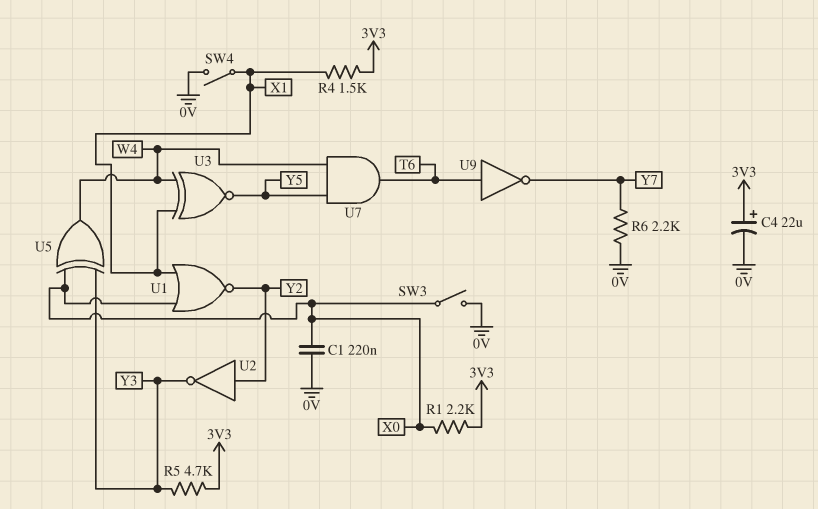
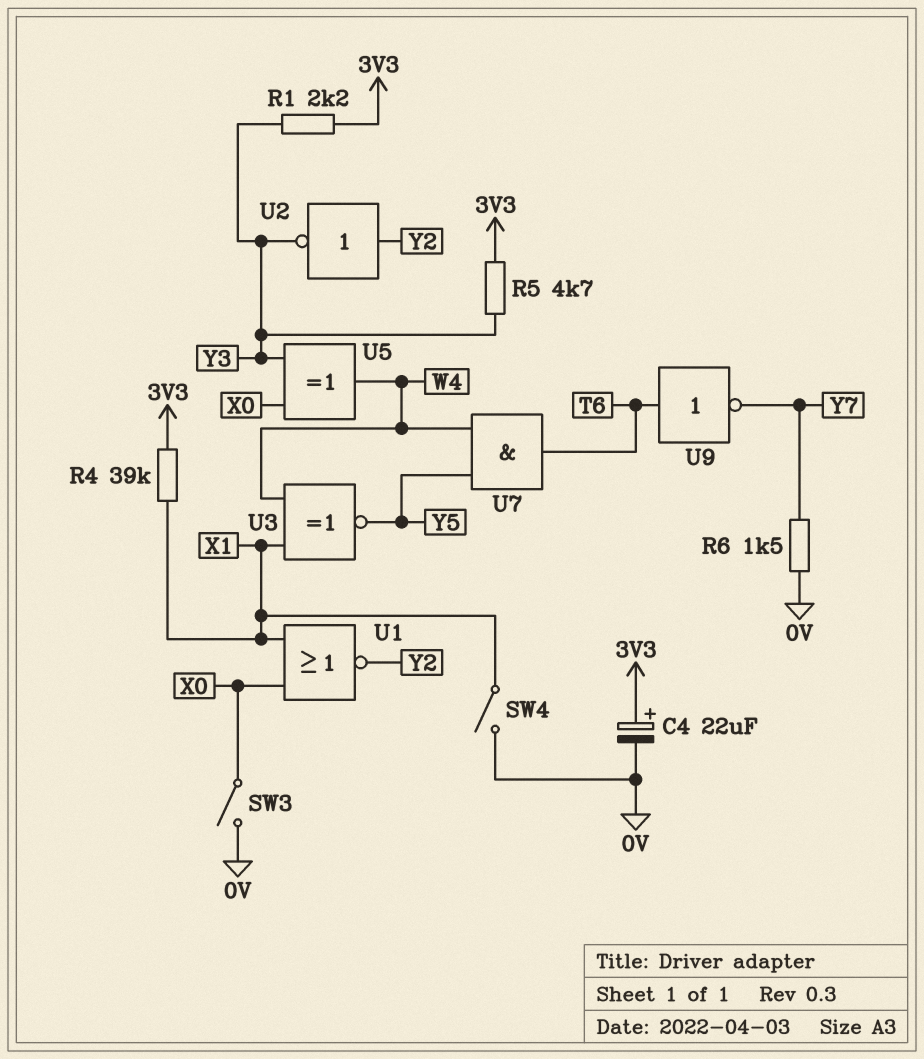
C1: 220nF (0V, X0) -> none
R1: 2.2k (3V3, X0) -> 2.2k (3V3, Y3)
R4: 1.5k (3V3, X1) -> 39k (3V3, X1)
R6: 2.2k (0V, Y7) -> 1.5k (0V, Y7)

